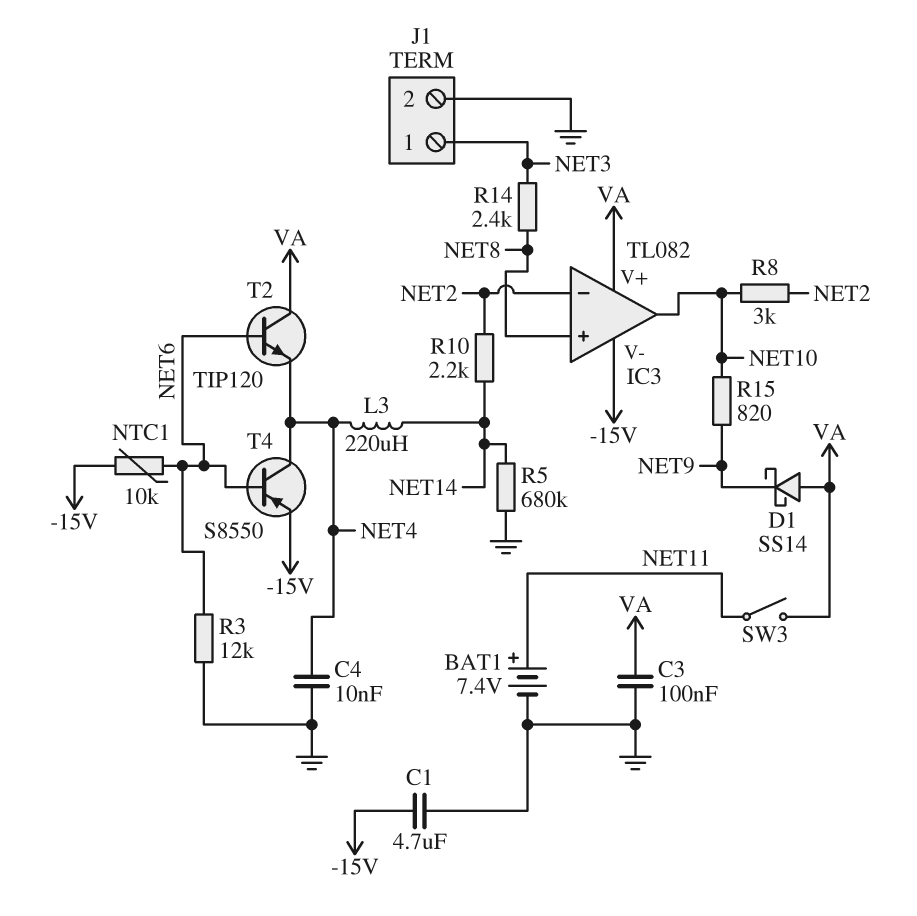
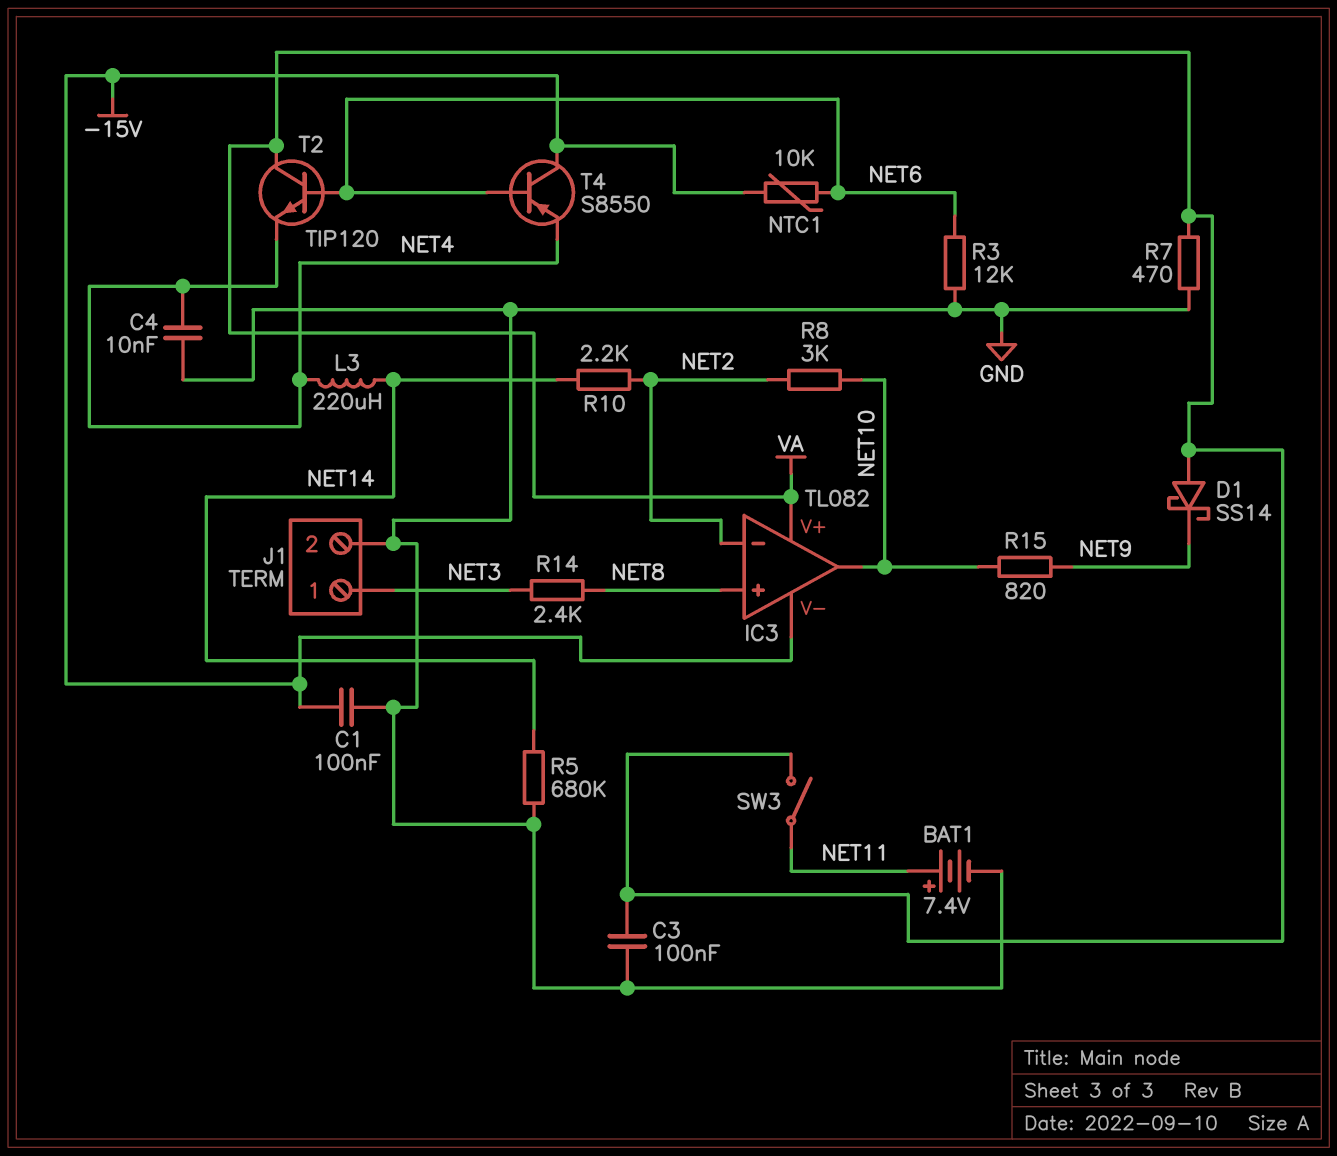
C1: 4.7uF (-15V, GND) -> 100nF (-15V, GND)
R7: none -> 470 (GND, VA)
T4: PNP S8550 (B NET6, C NET4, E -15V) -> PNP S8550 (B NET6, C -15V, E NET4)

